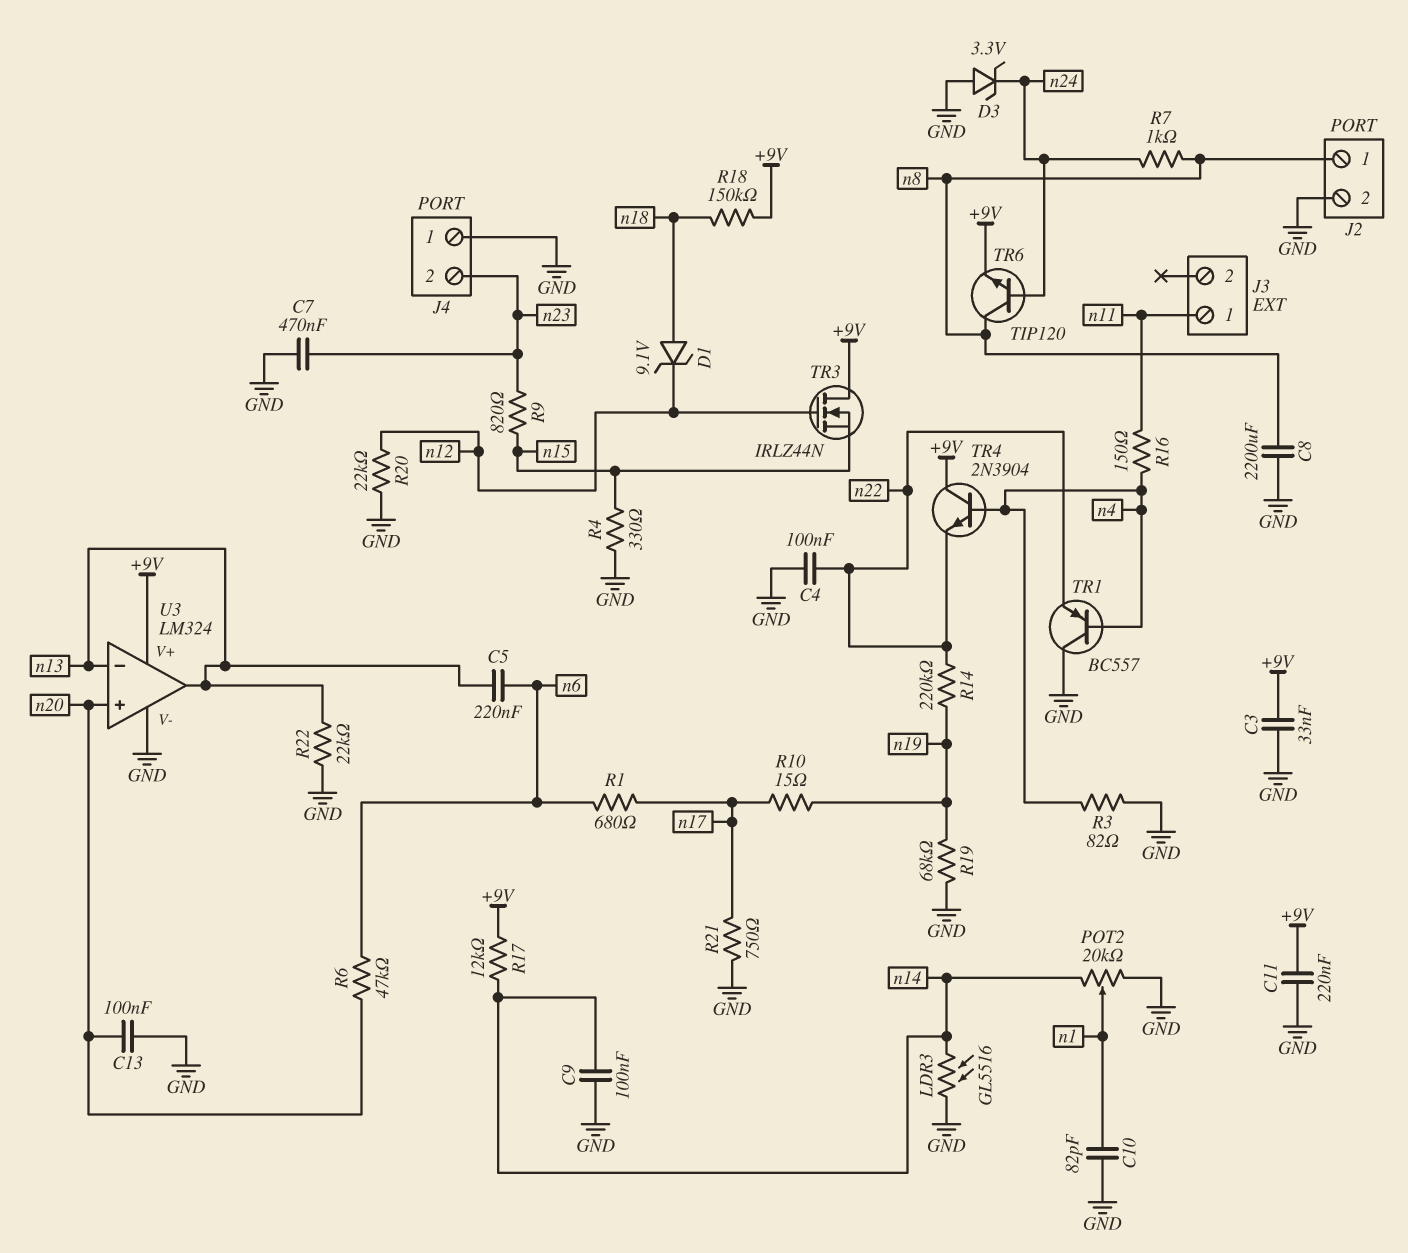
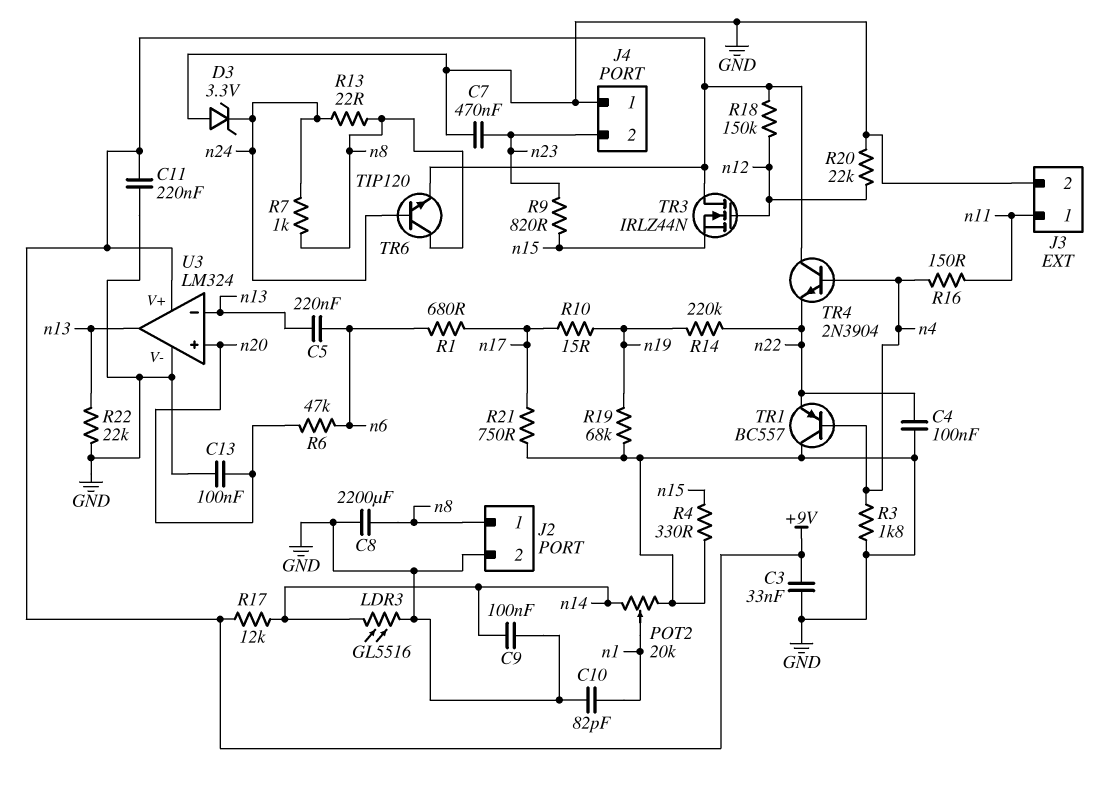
D1: zener 9.1V (A n18, K n12) -> none
J3 pin 2: none -> GND
R3: 82 (GND, n4) -> 1.8k (GND, n4)
R13: none -> 22 (n8, n24)
R18: 150k (+9V, n18) -> 150k (+9V, n12)

